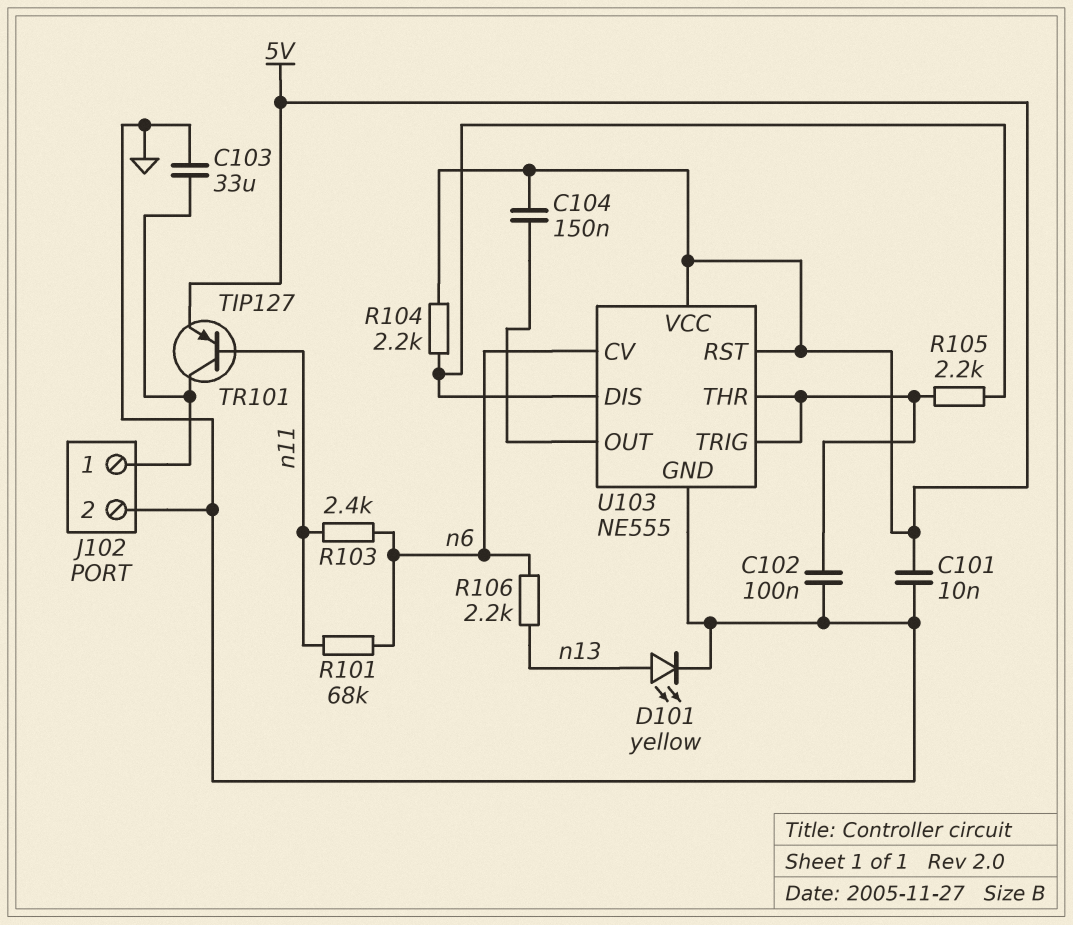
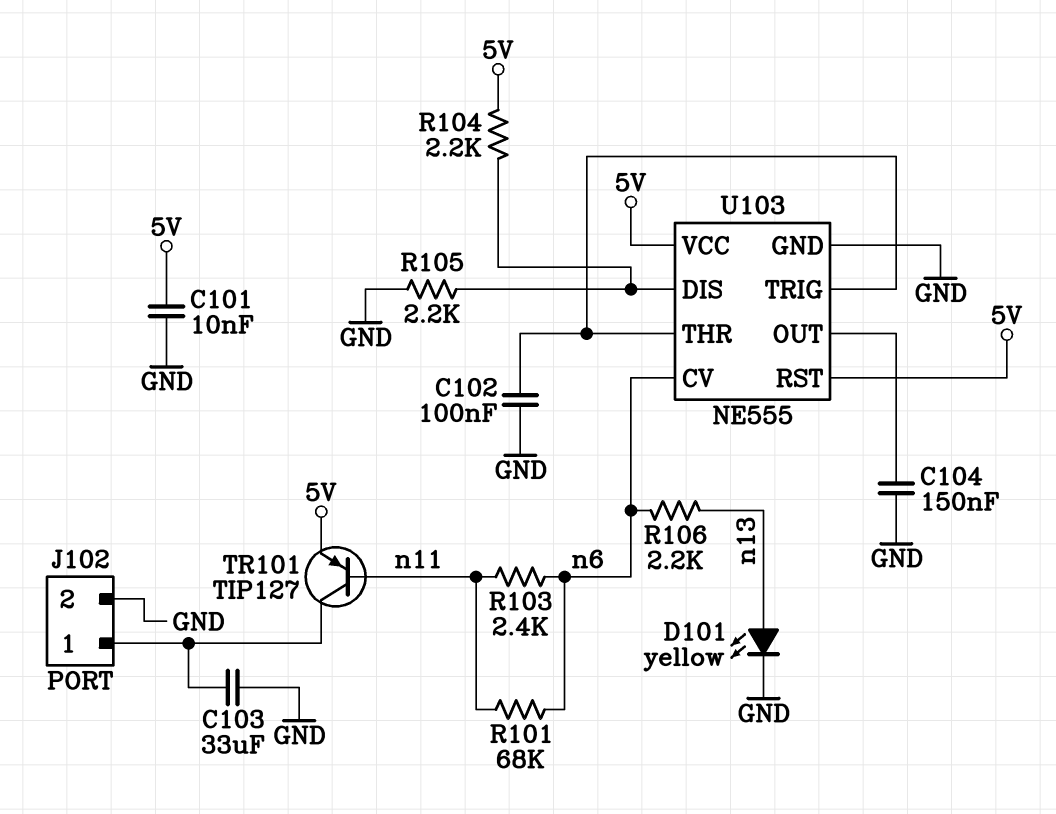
C104: 150nF (5V, U103/OUT) -> 150nF (GND, U103/OUT)
R105: 2.2k (U103/DIS, U103/THR) -> 2.2k (GND, U103/DIS)

